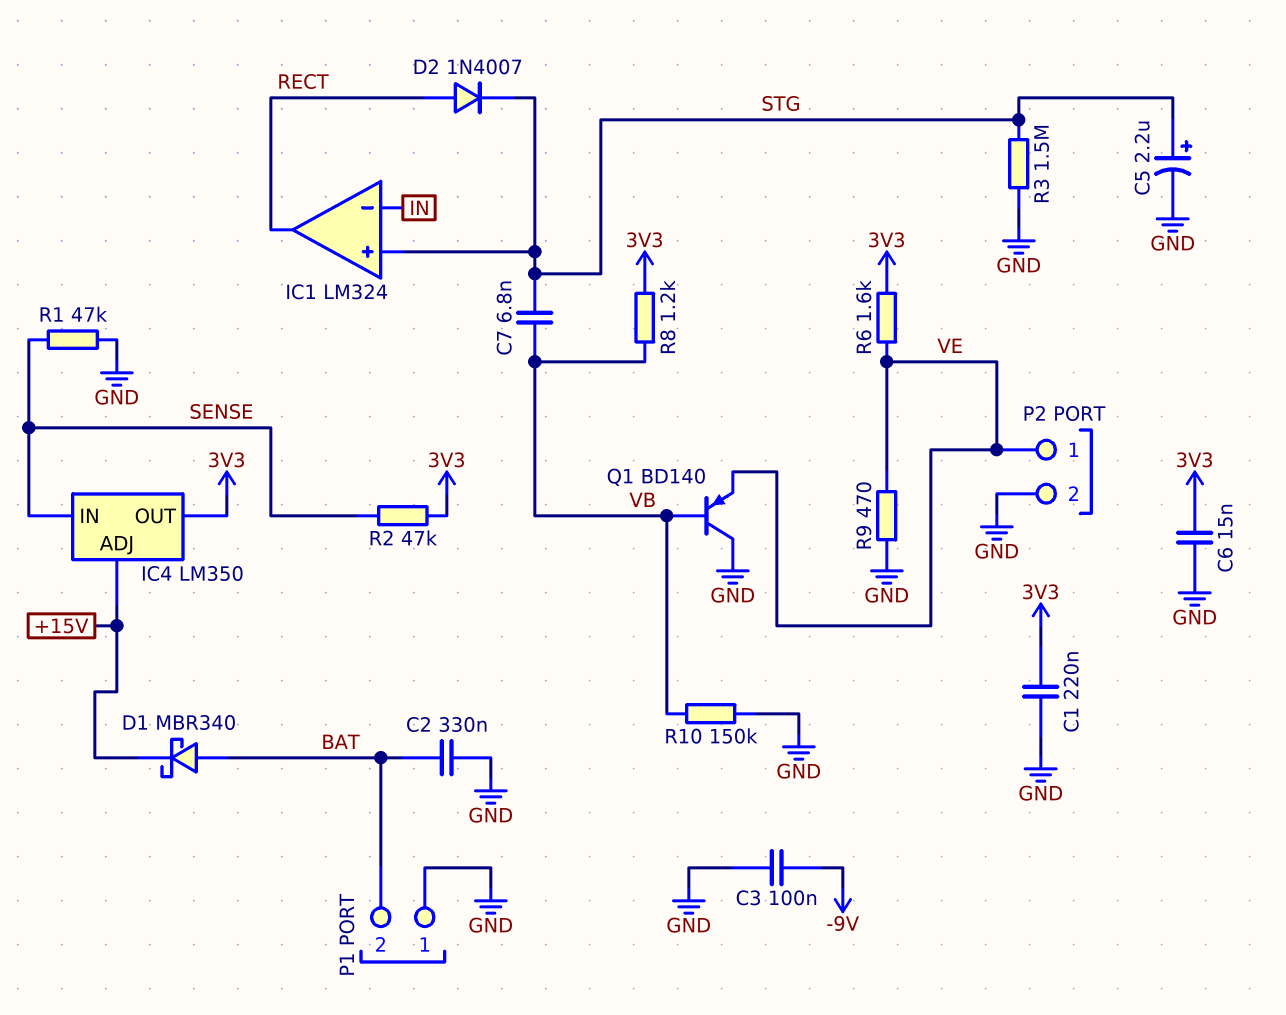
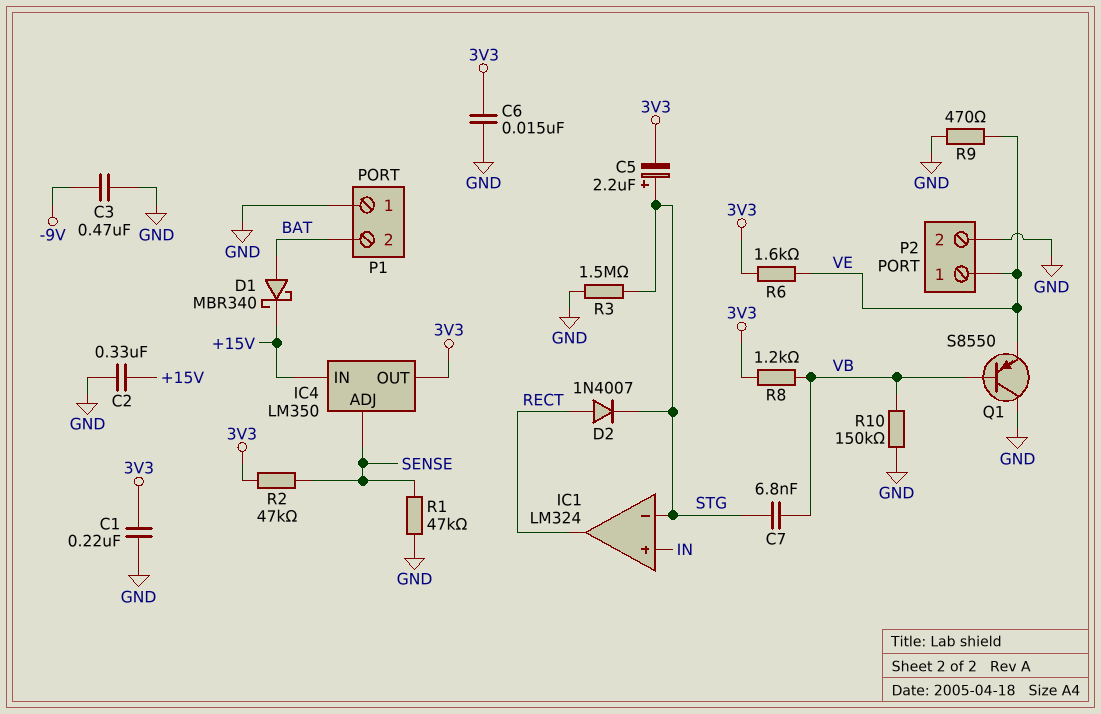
C2: 330nF (BAT, GND) -> 330nF (+15V, GND)
C3: 100nF (-9V, GND) -> 470nF (-9V, GND)
C5: 2.2uF (plus STG, minus GND) -> 2.2uF (plus STG, minus 3V3)
IC1 pin in+: STG -> IN
IC1 pin in-: IN -> STG
IC4 pin ADJ: +15V -> SENSE
IC4 pin IN: SENSE -> +15V
Q1: PNP BD140 (B VB, C GND, E VE) -> PNP S8550 (B VB, C GND, E VE)

